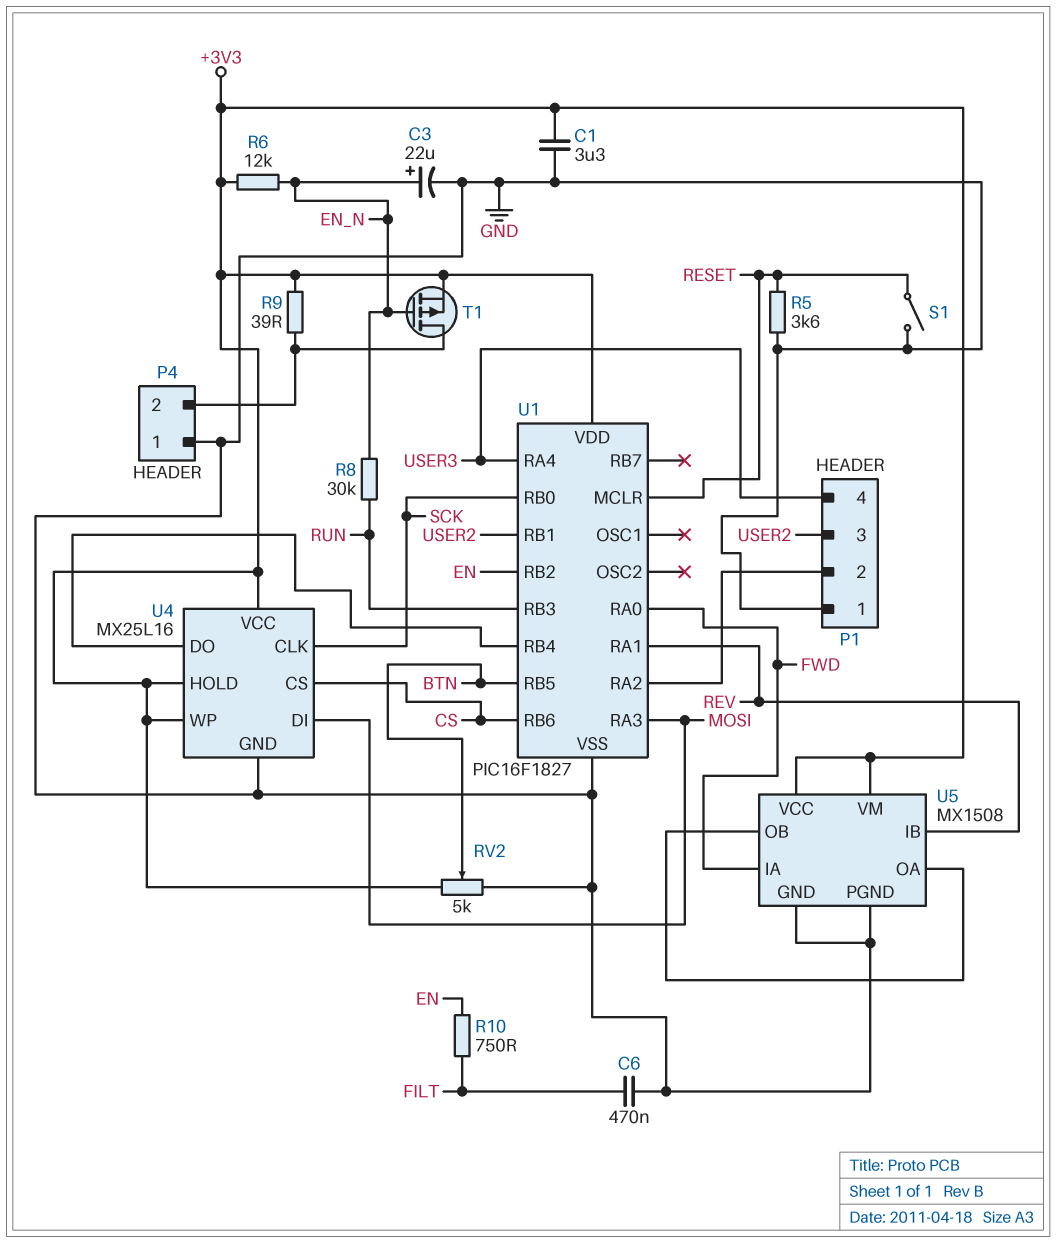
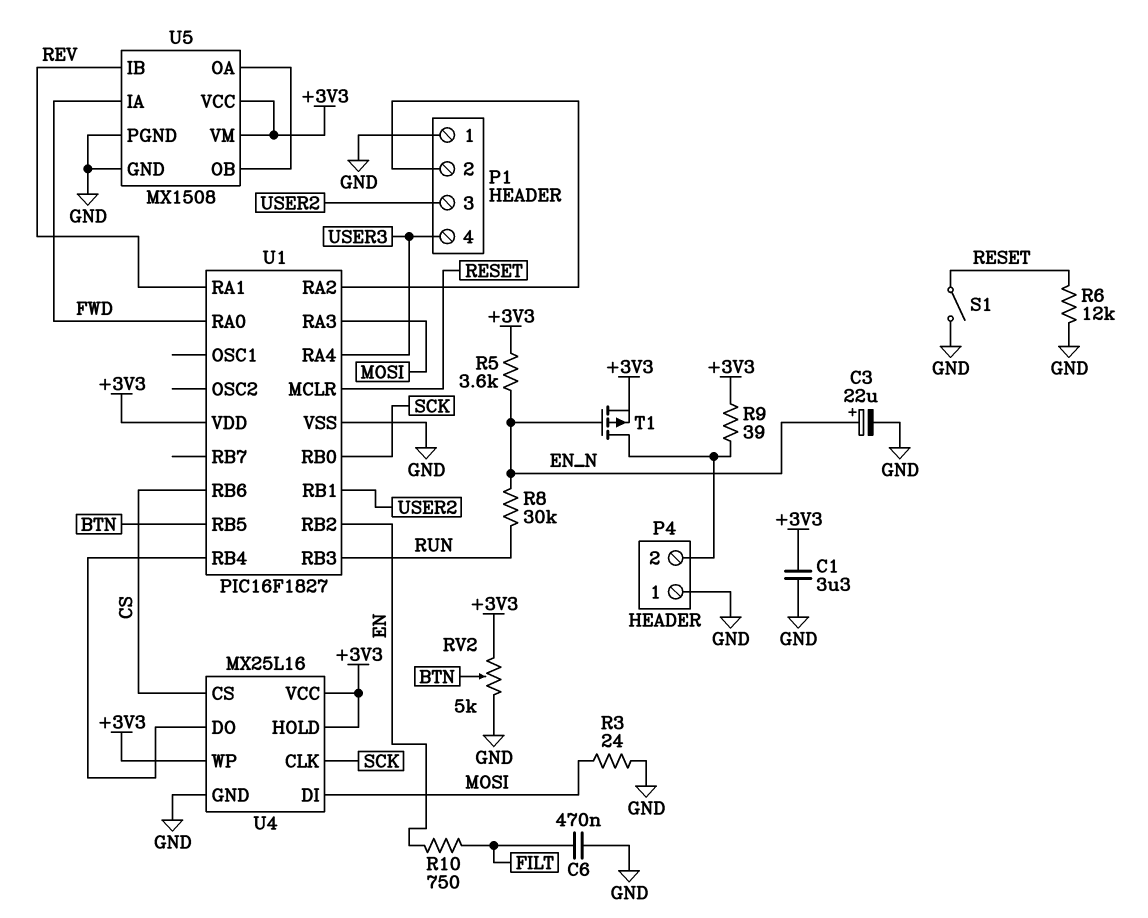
R3: none -> 24 (GND, MOSI)
R5: 3.6k (GND, RESET) -> 3.6k (+3V3, EN_N)
R6: 12k (+3V3, EN_N) -> 12k (GND, RESET)

